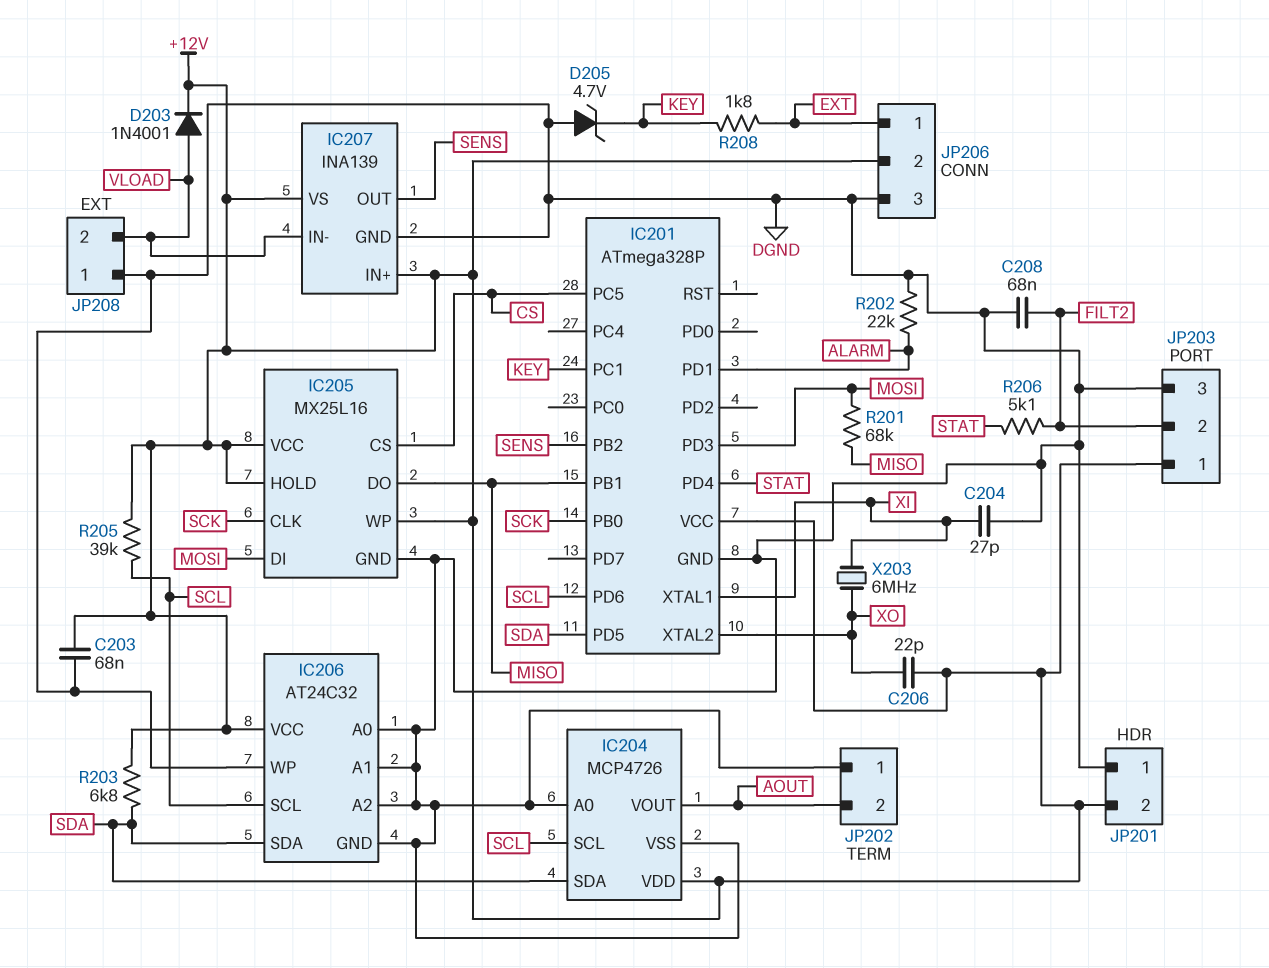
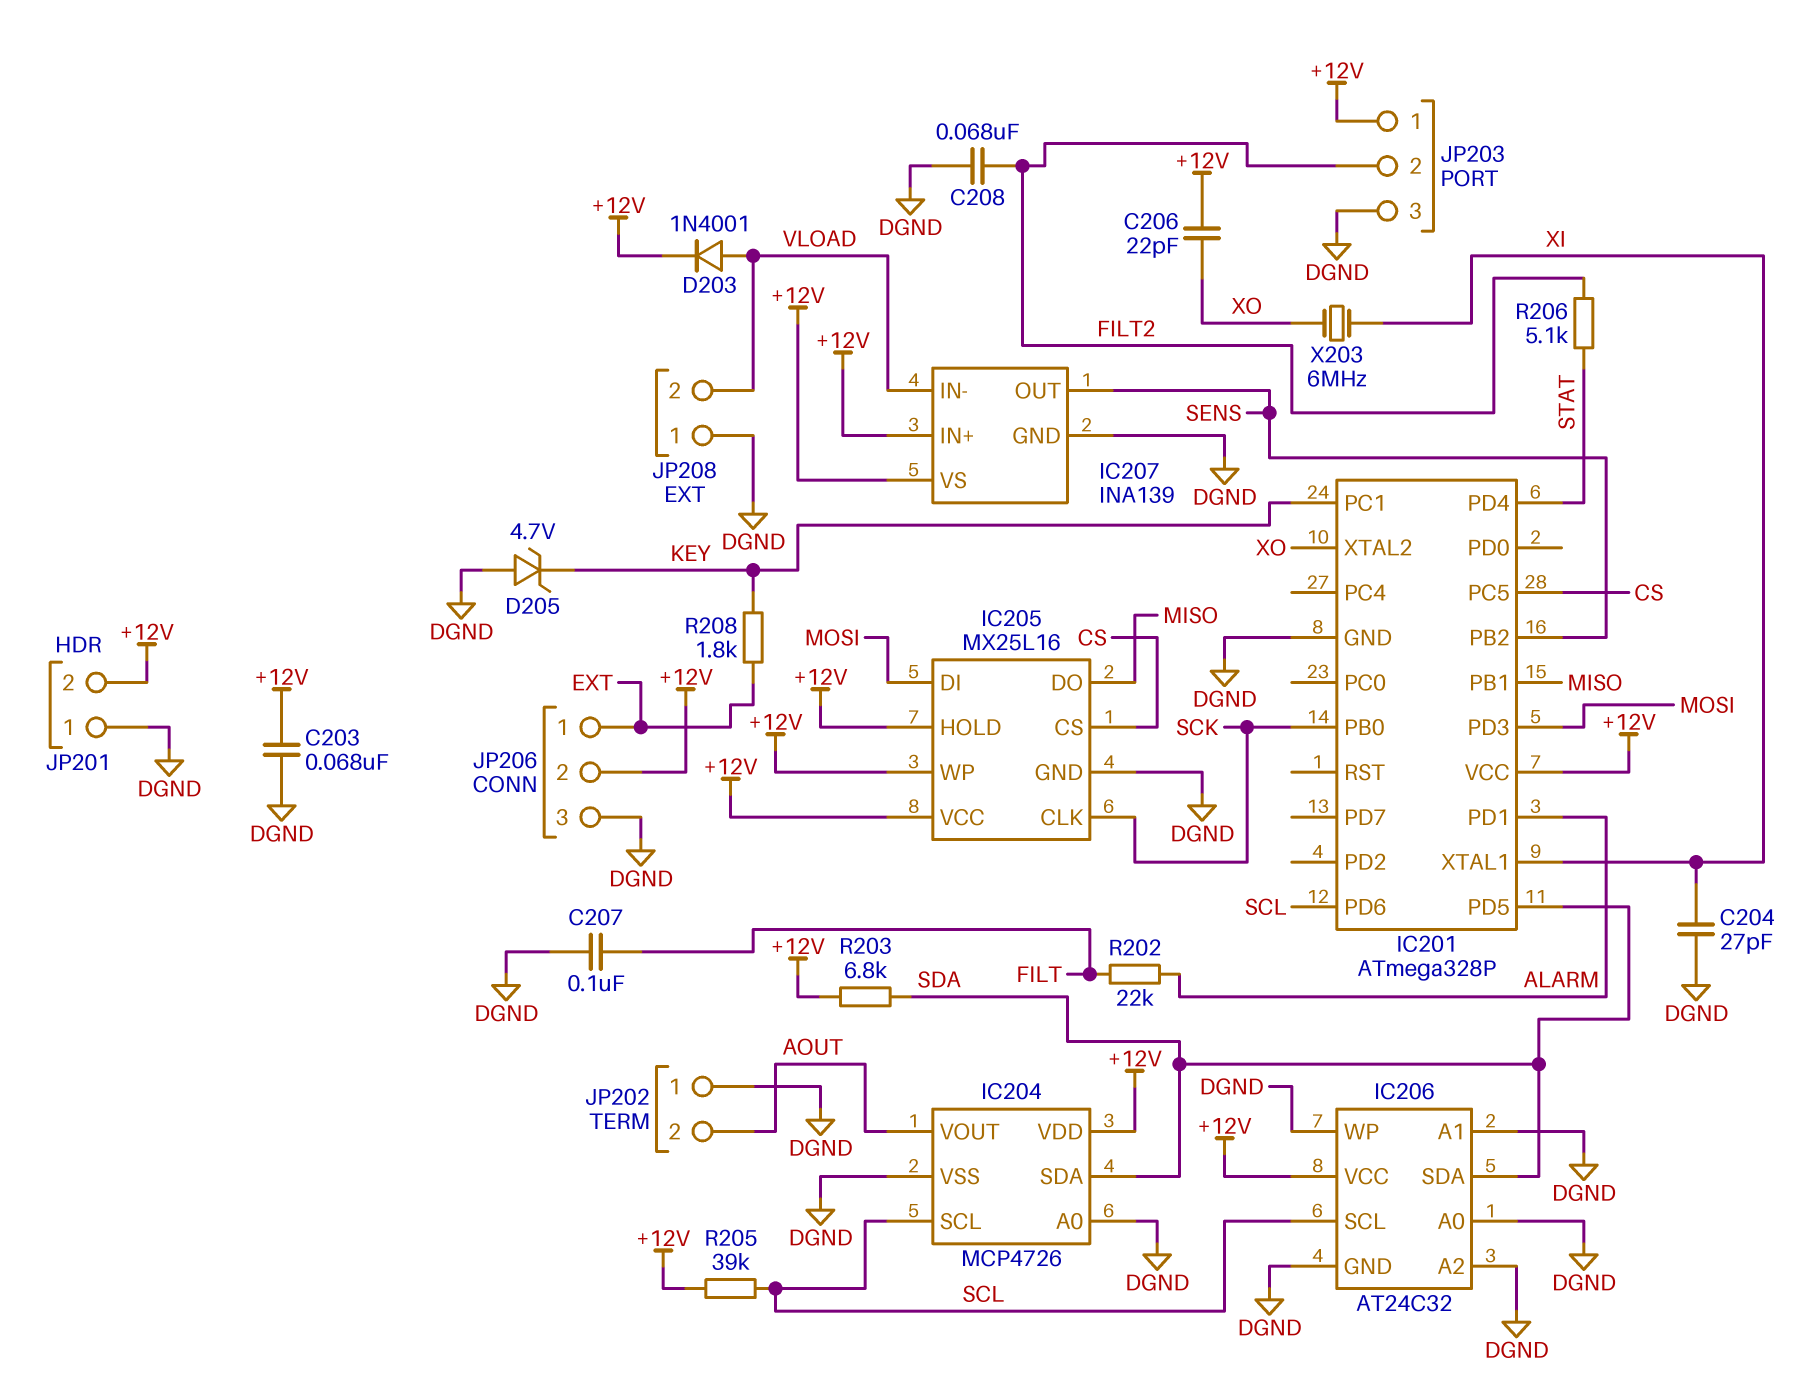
C207: none -> 100nF (DGND, FILT)
R201: 68k (MISO, MOSI) -> none
R202: 22k (ALARM, DGND) -> 22k (ALARM, FILT)

